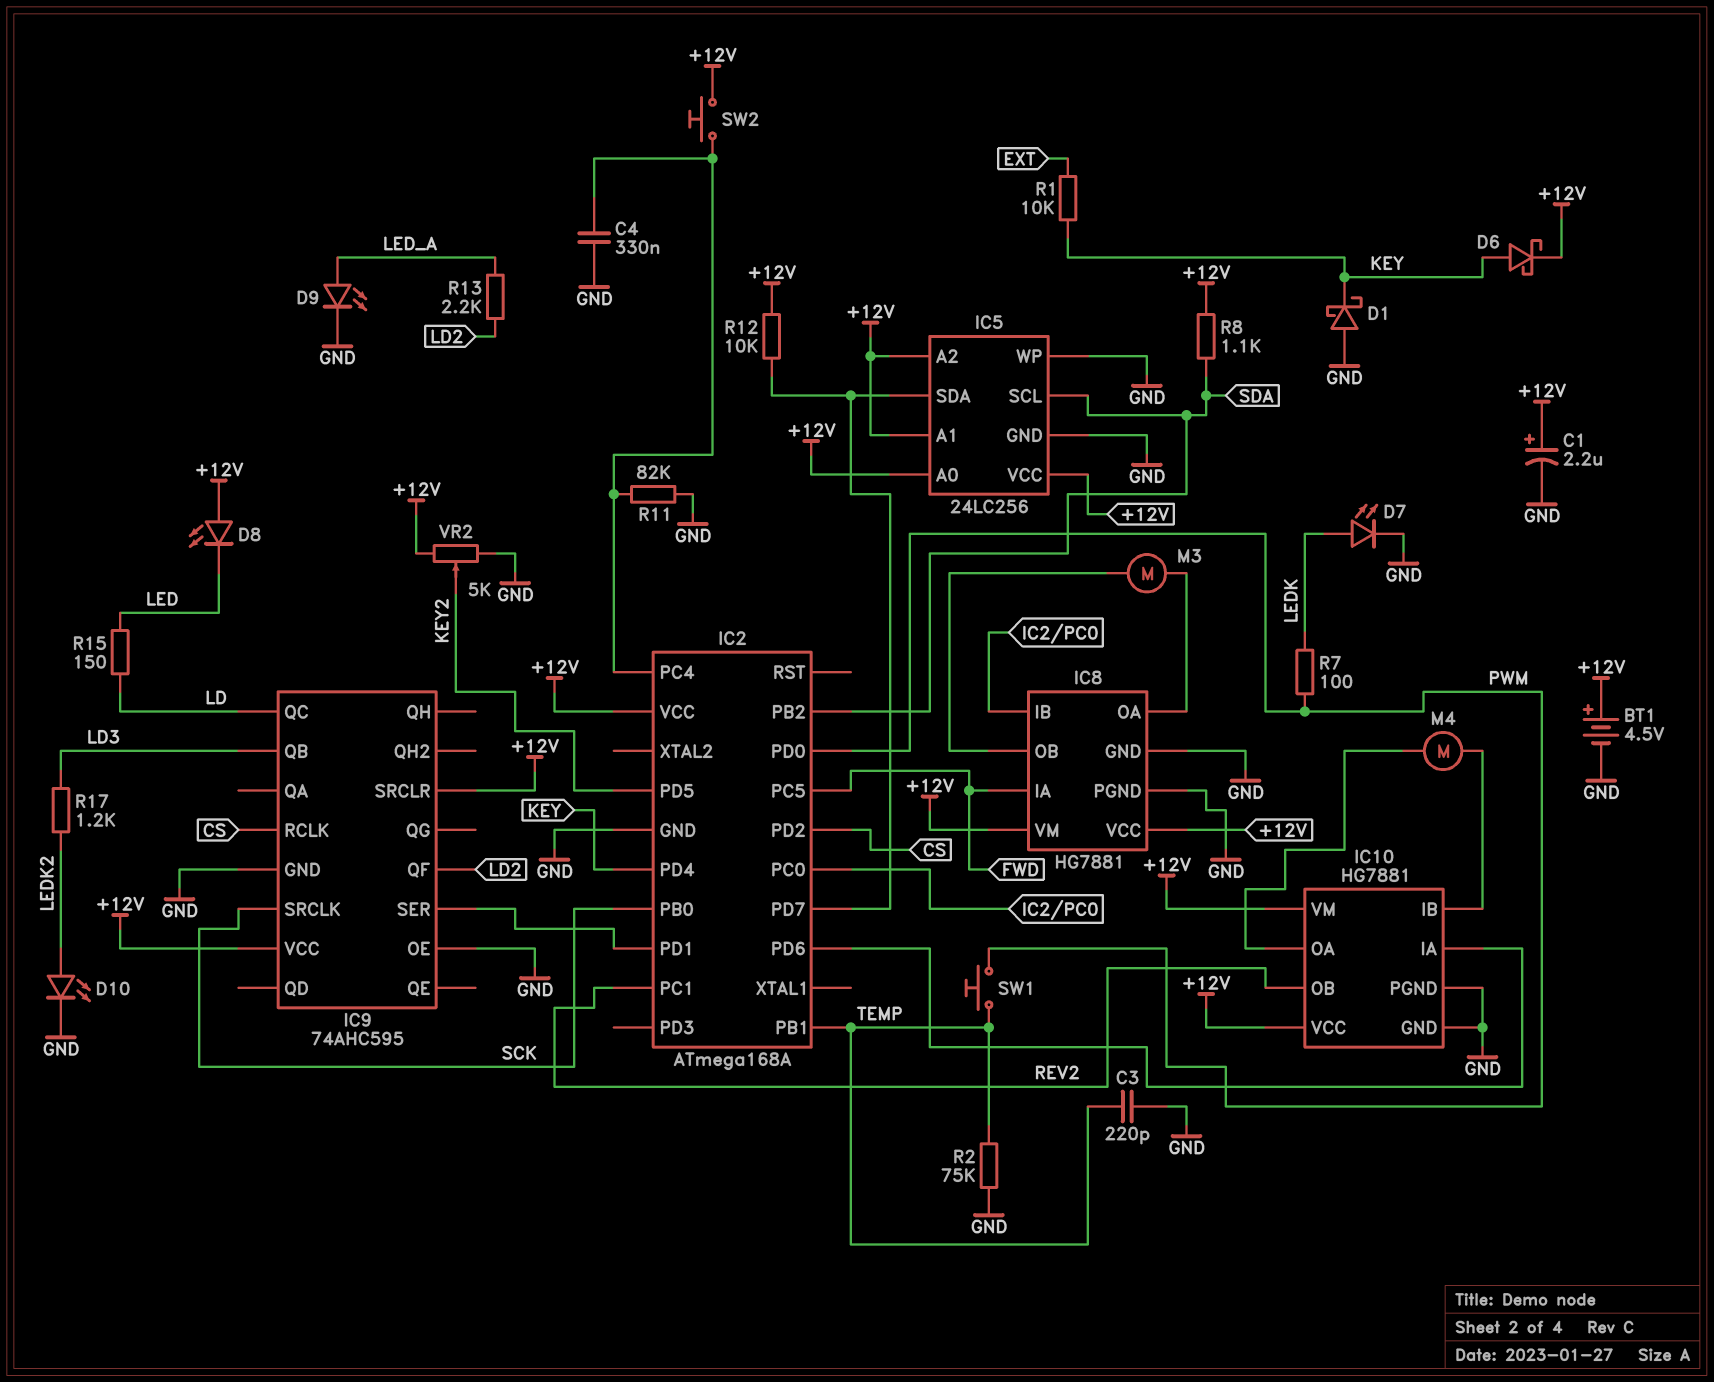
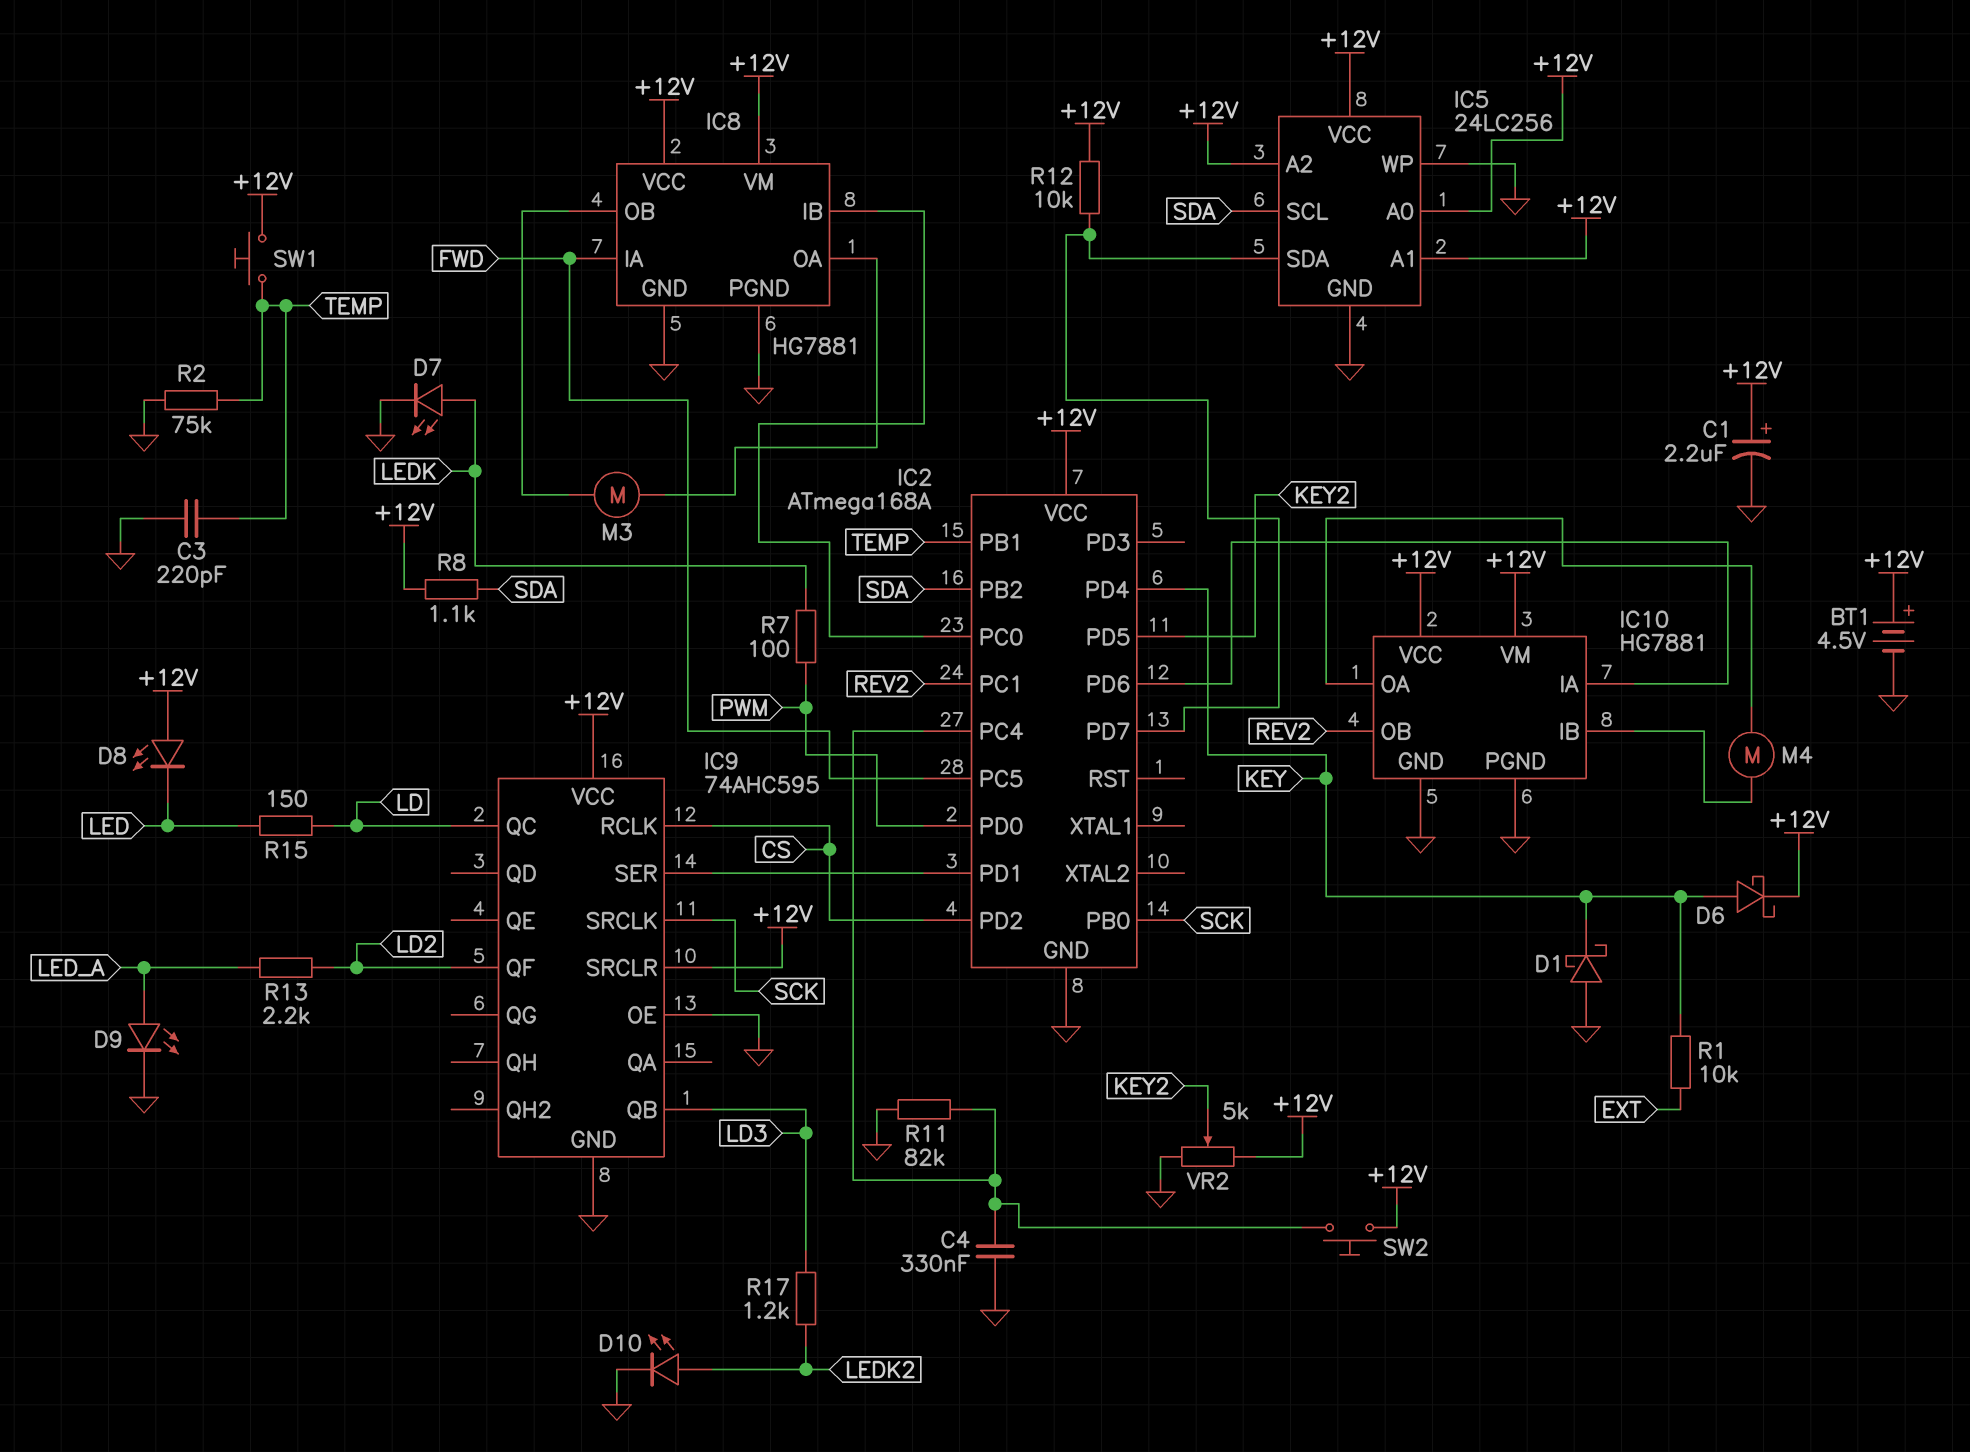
SW1: button (PWM, TEMP) -> button (+12V, TEMP)

